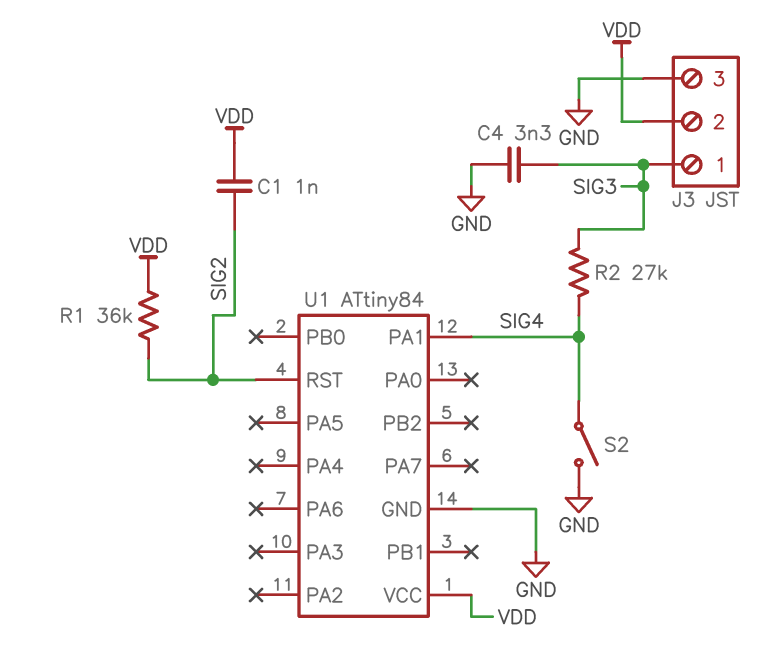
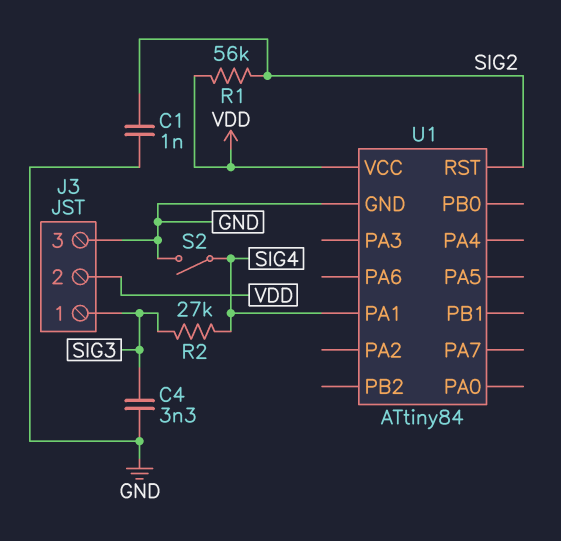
C1: 1nF (SIG2, VDD) -> 1nF (GND, SIG2)
R1: 36k (SIG2, VDD) -> 56k (SIG2, VDD)

